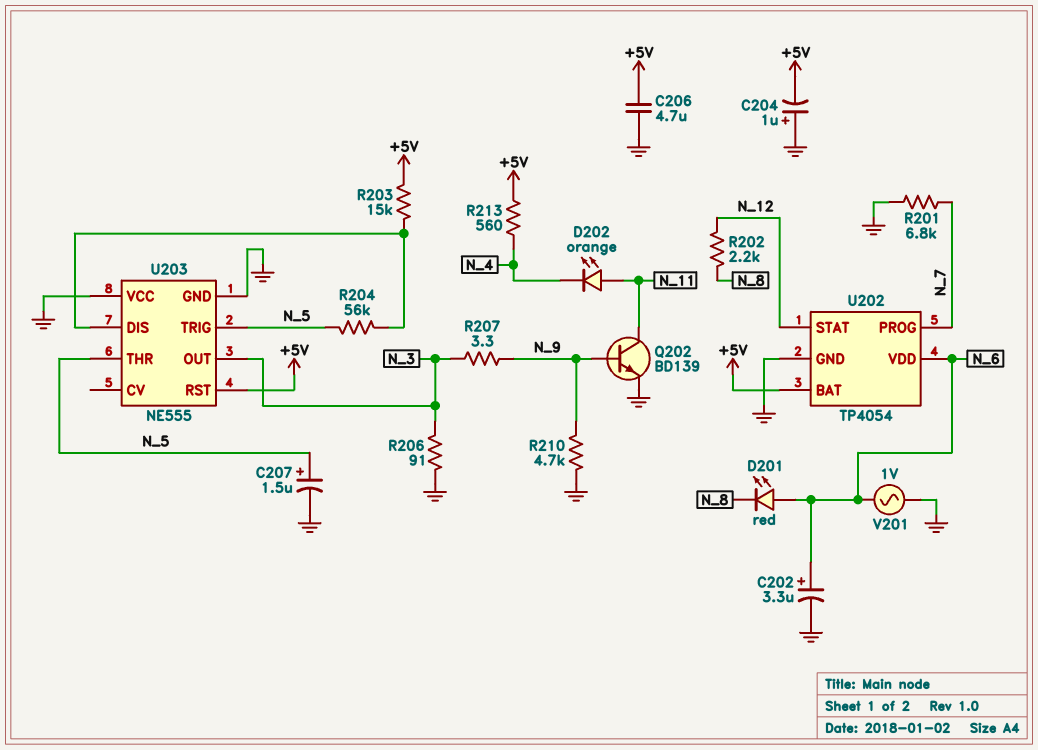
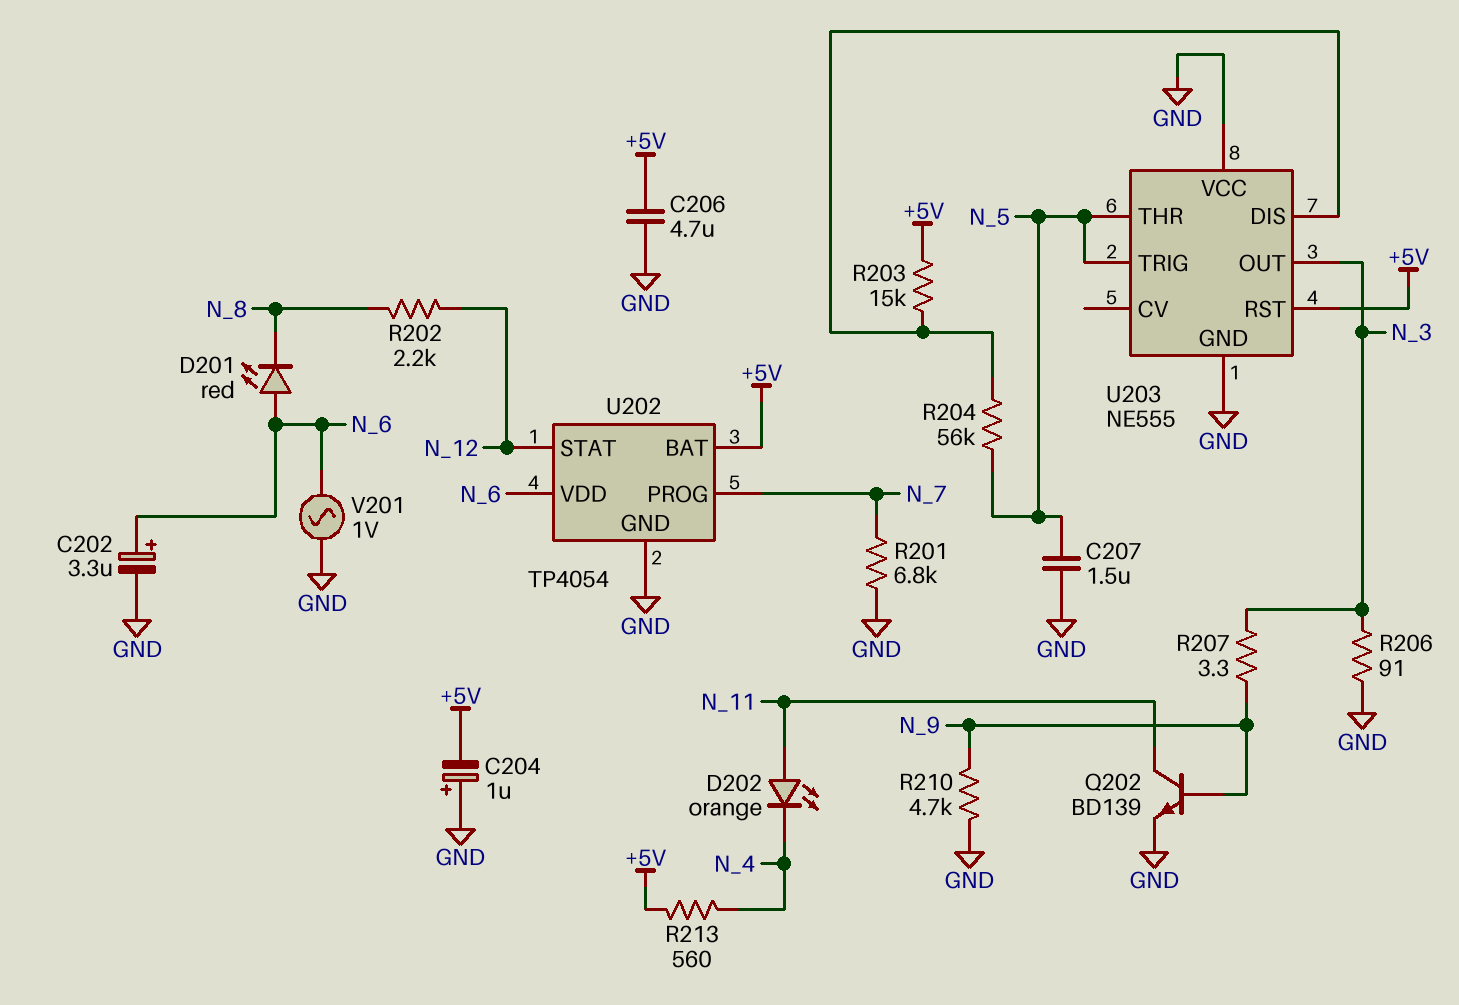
C207: 1.5uF (plus N_5, minus GND) -> 1.5uF (GND, N_5)

